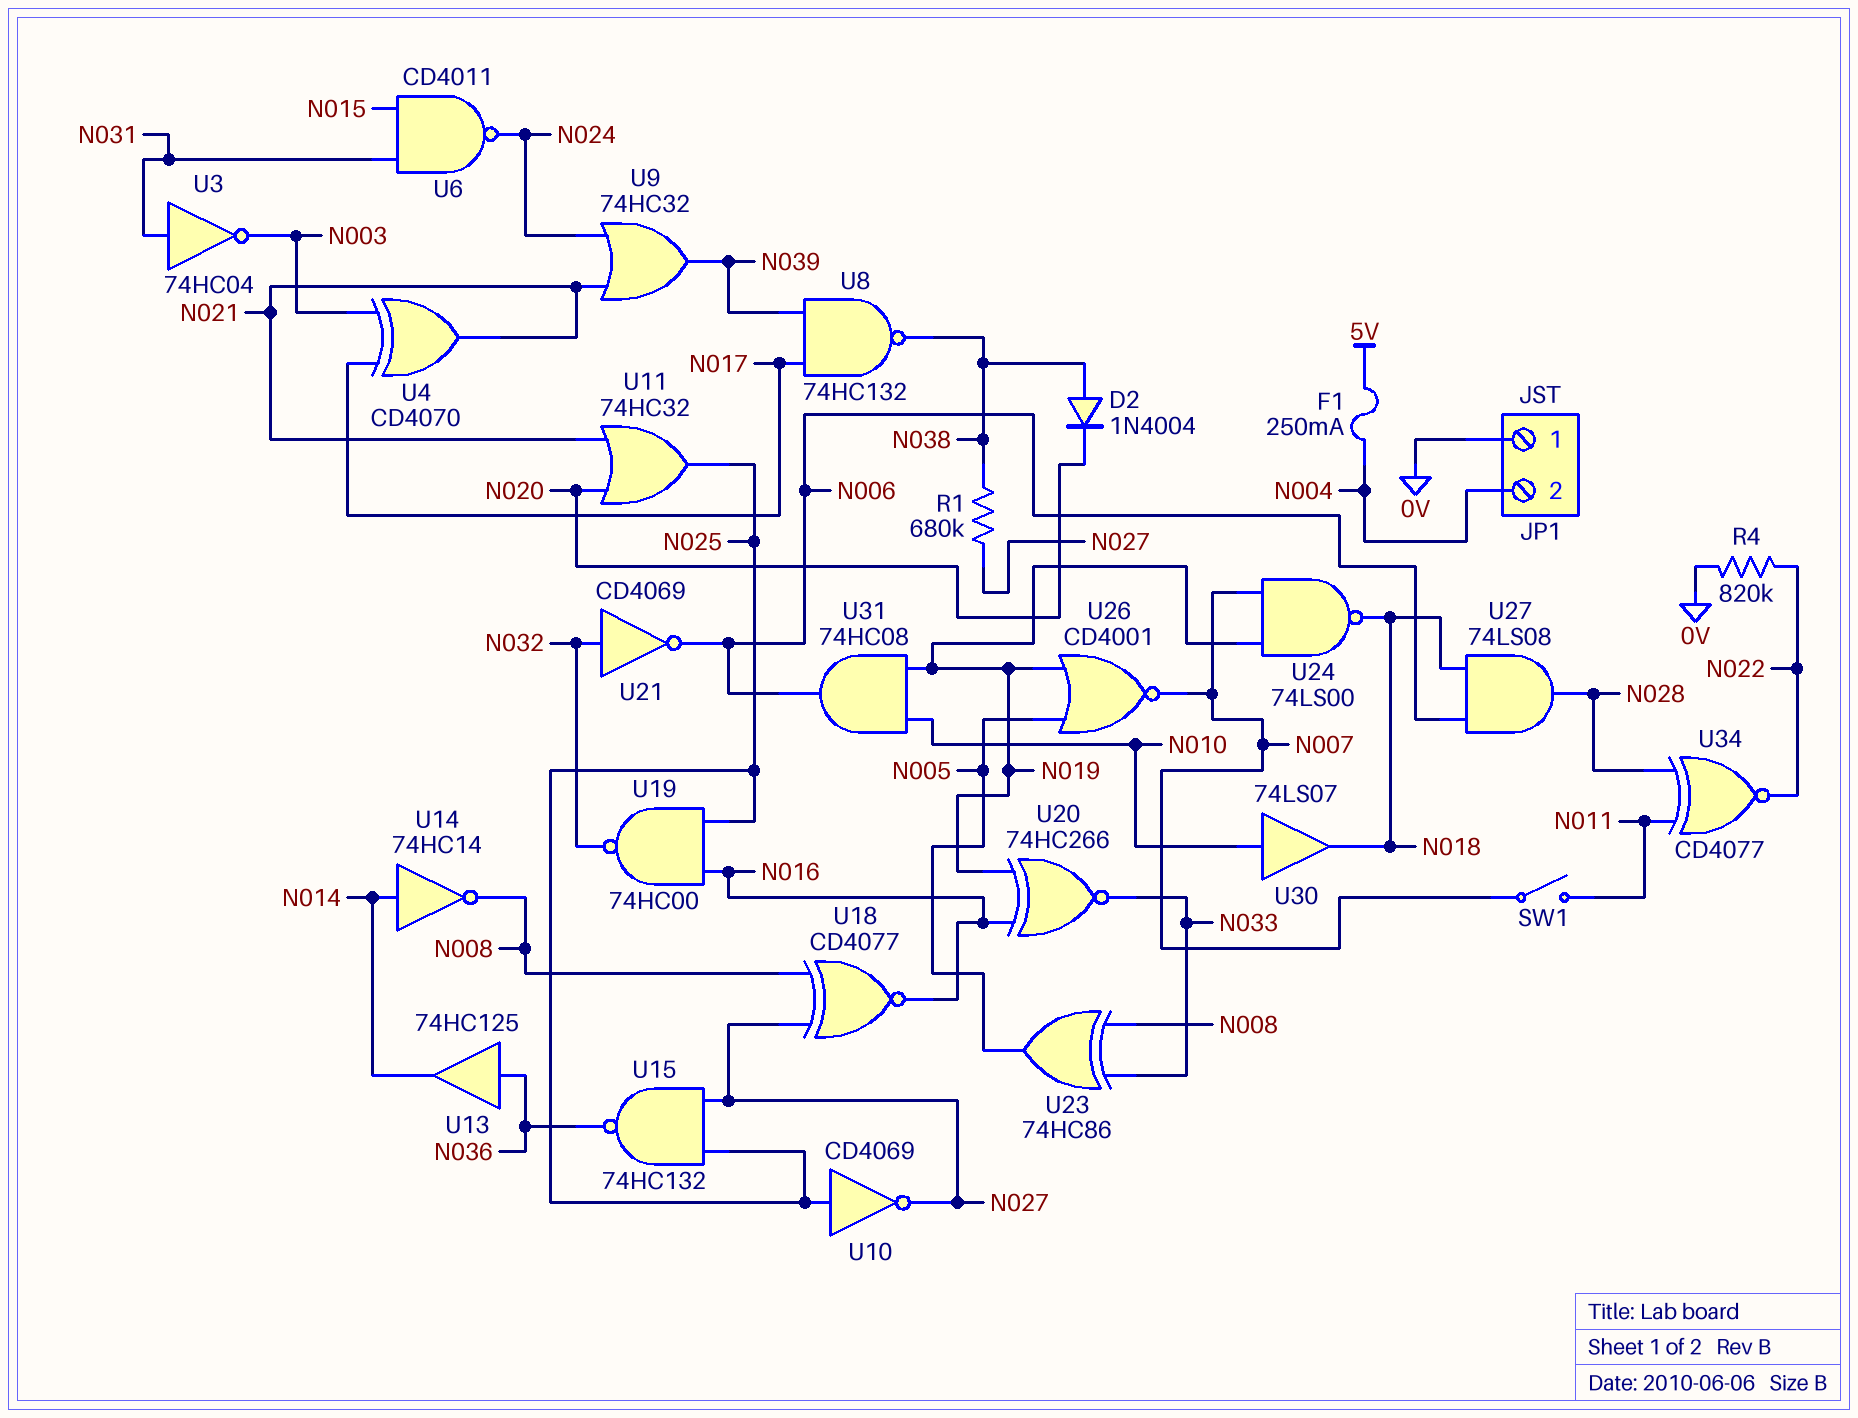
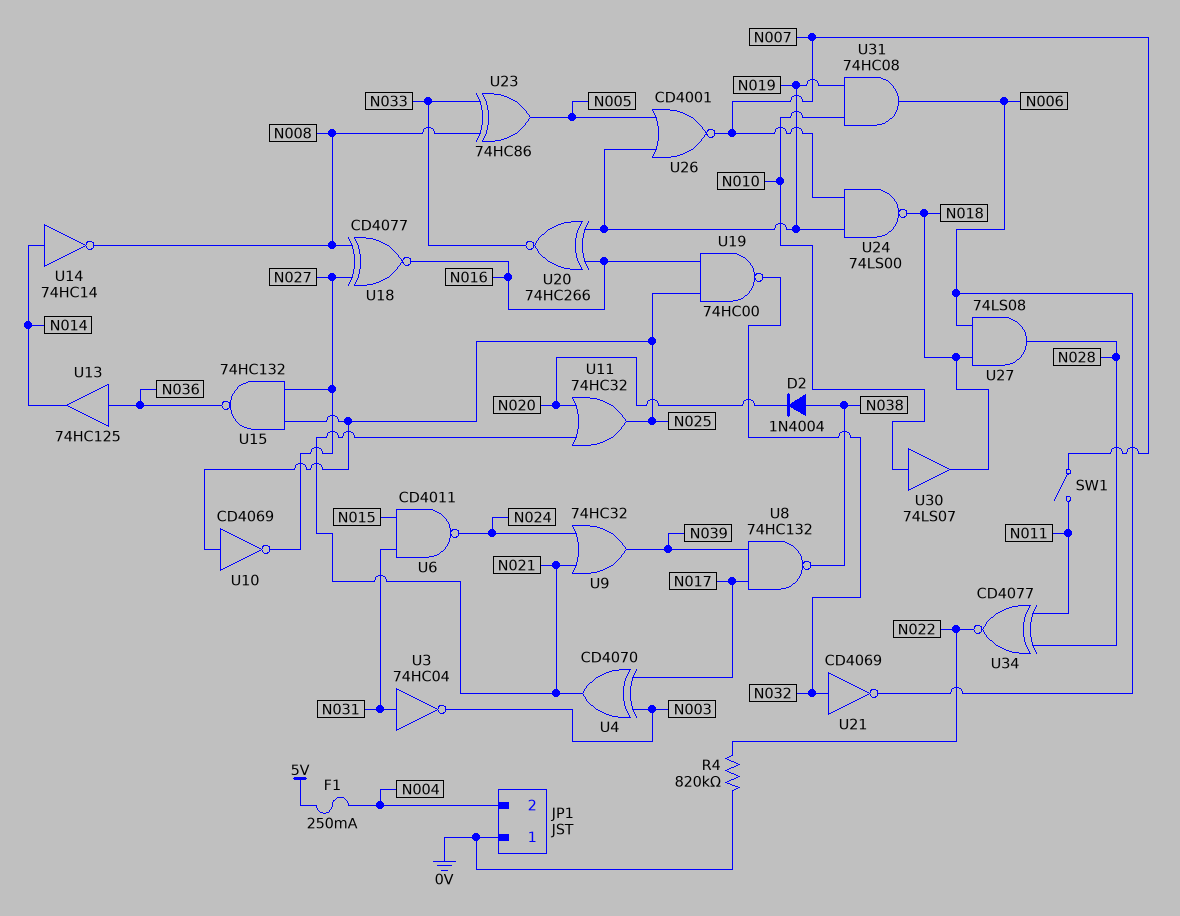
R1: 680k (N027, N038) -> none

